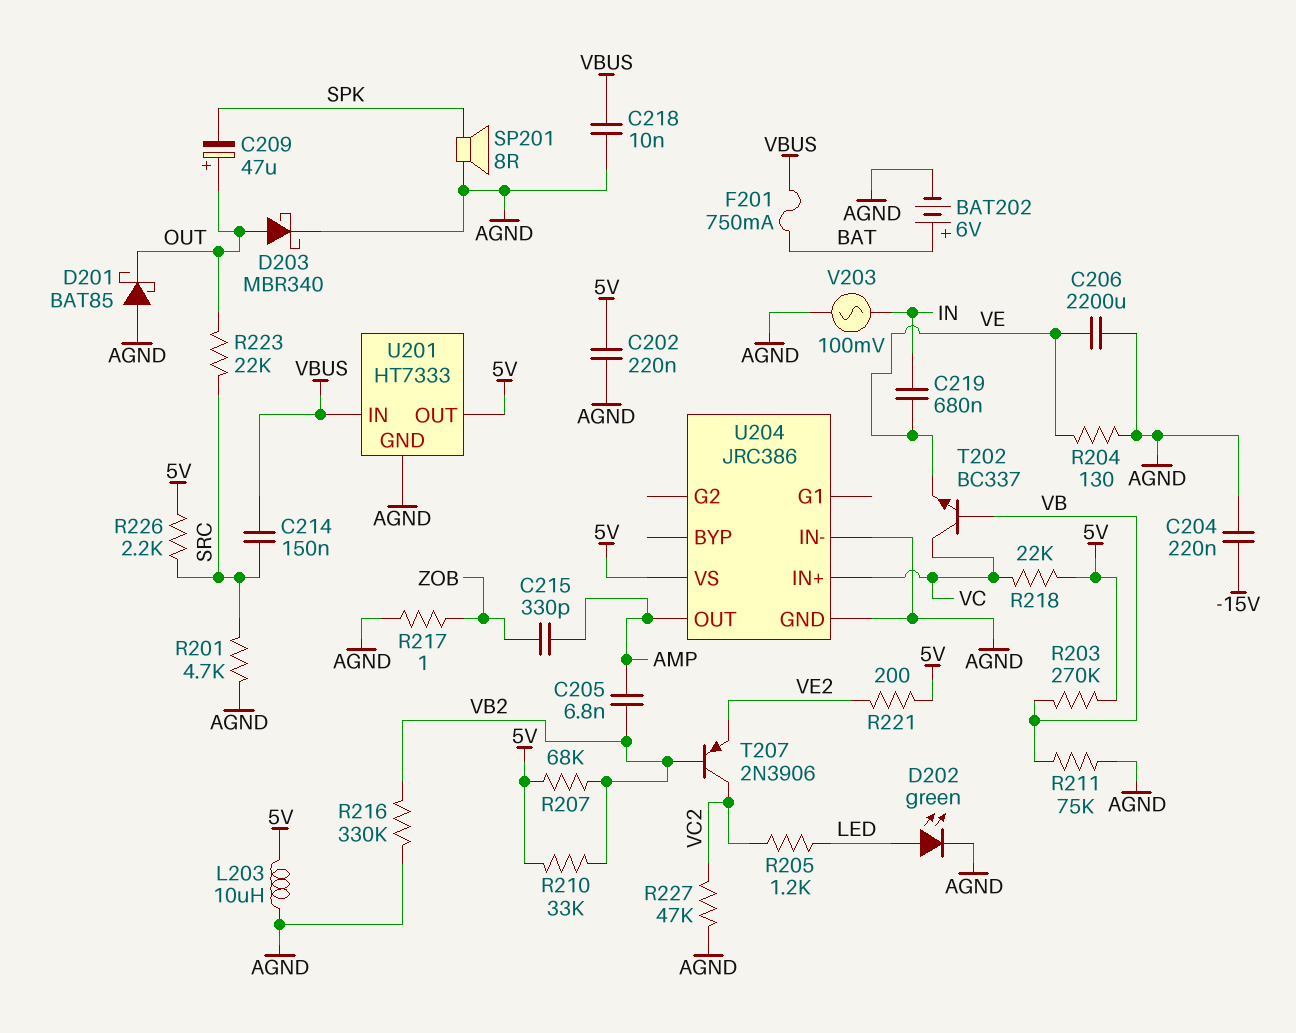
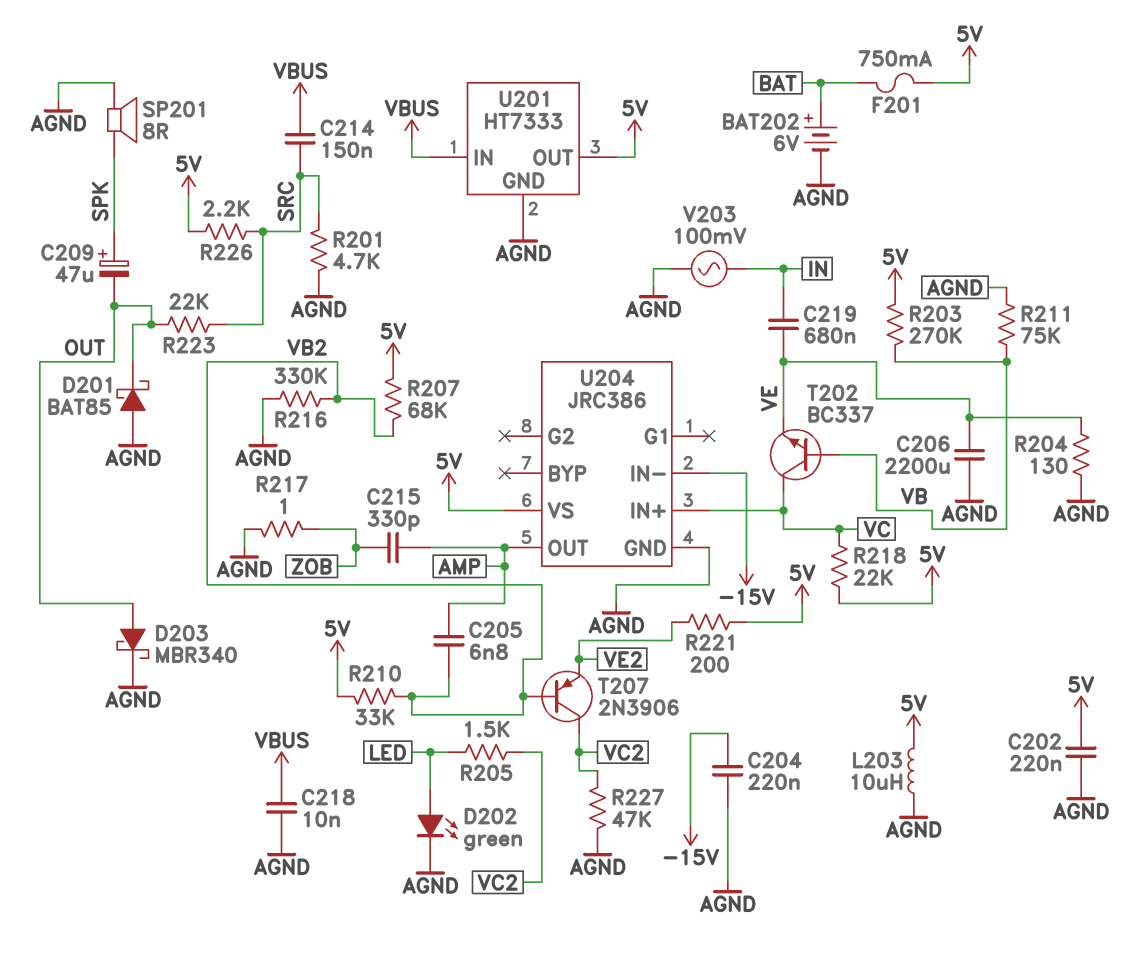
C209: 47uF (plus OUT, minus SPK) -> 47uF (plus SPK, minus OUT)
F201: 750mA (BAT, VBUS) -> 750mA (5V, BAT)
R205: 1.2k (LED, VC2) -> 1.5k (LED, VC2)
U204 pin IN-: AGND -> -15V

